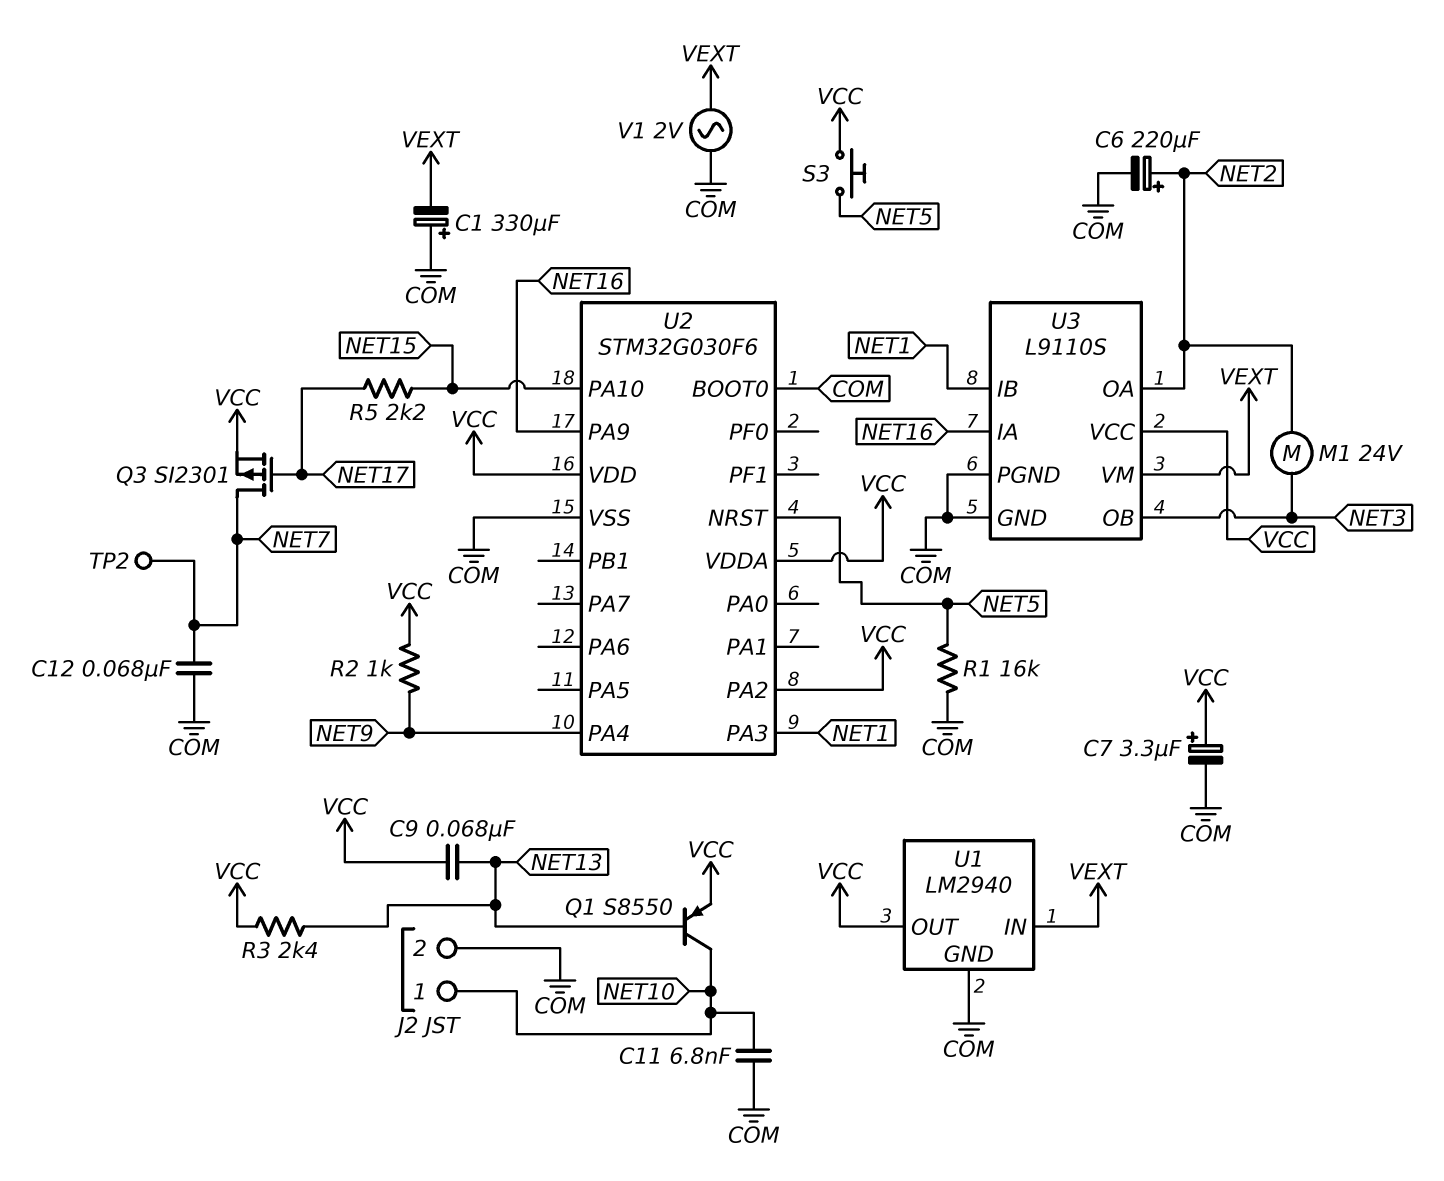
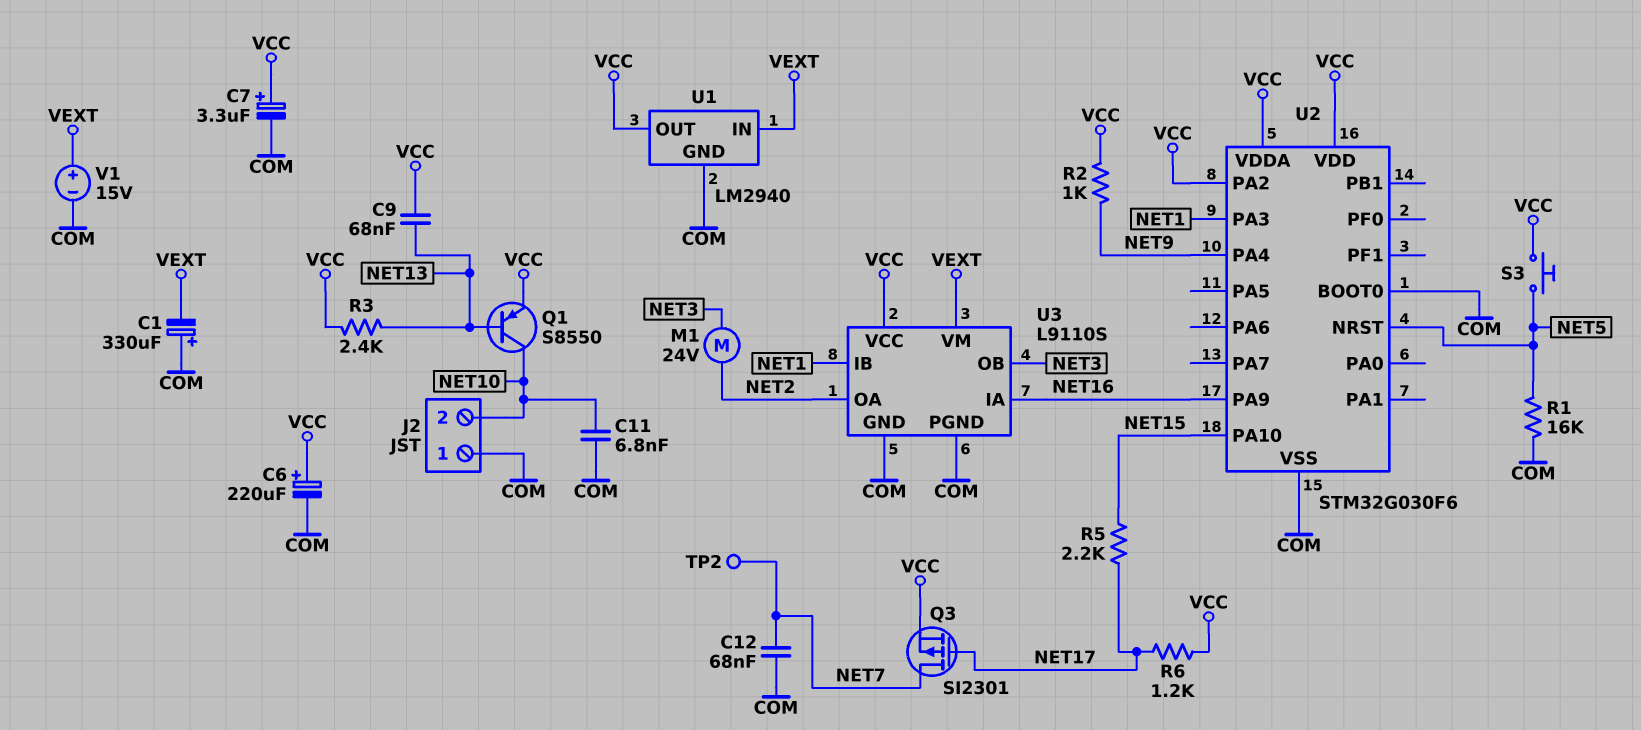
C6: 220uF (plus NET2, minus COM) -> 220uF (plus VCC, minus COM)
J2 pin 1: NET10 -> COM
J2 pin 2: COM -> NET10
R6: none -> 1.2k (NET17, VCC)
V1: AC 2V (COM, VEXT) -> 15V (plus VEXT, minus COM)

